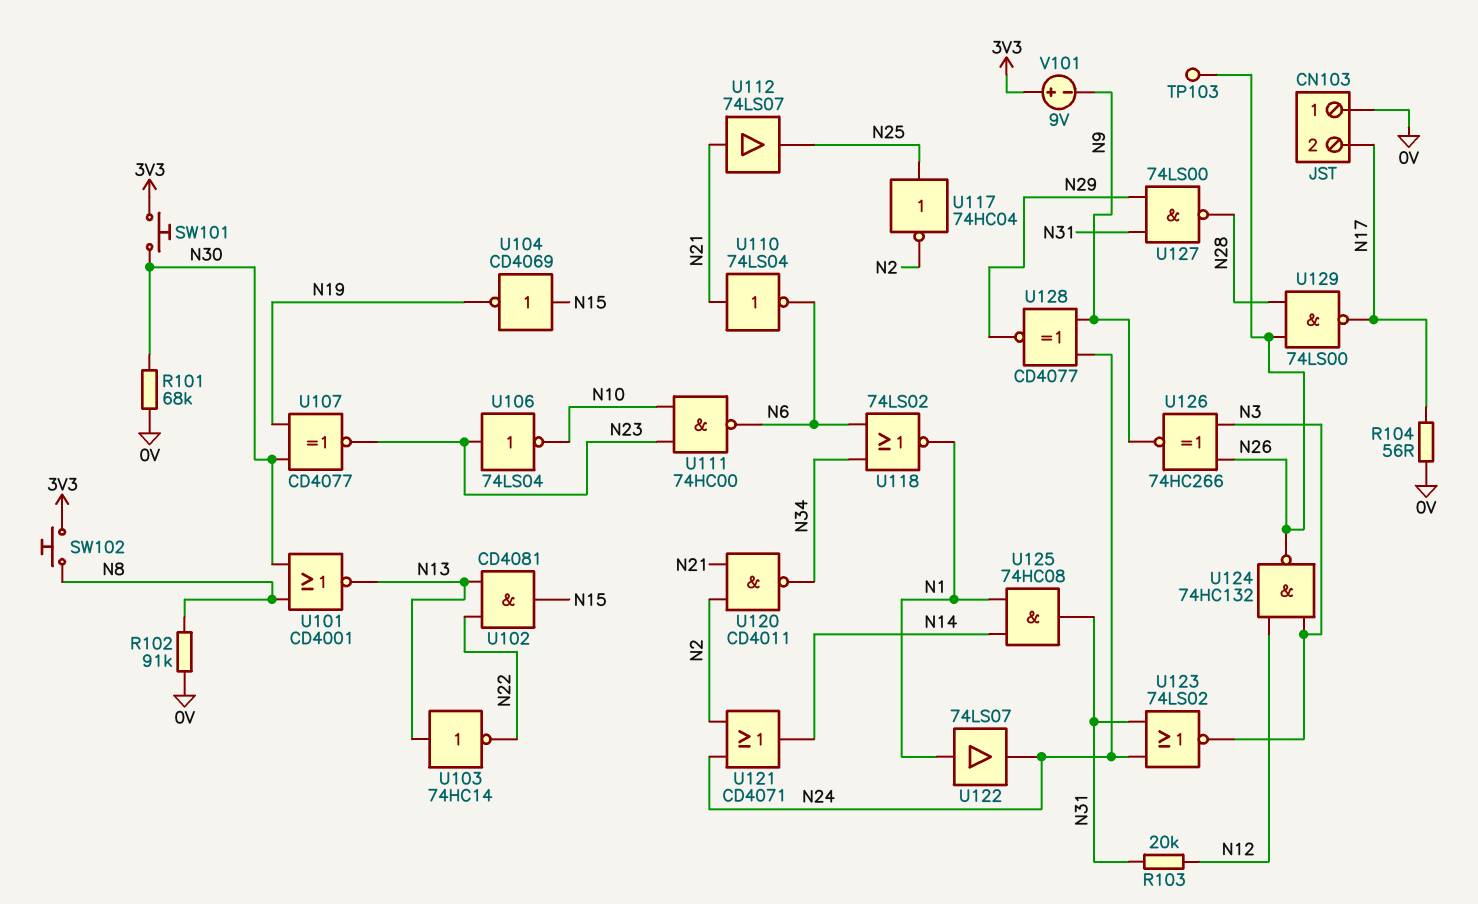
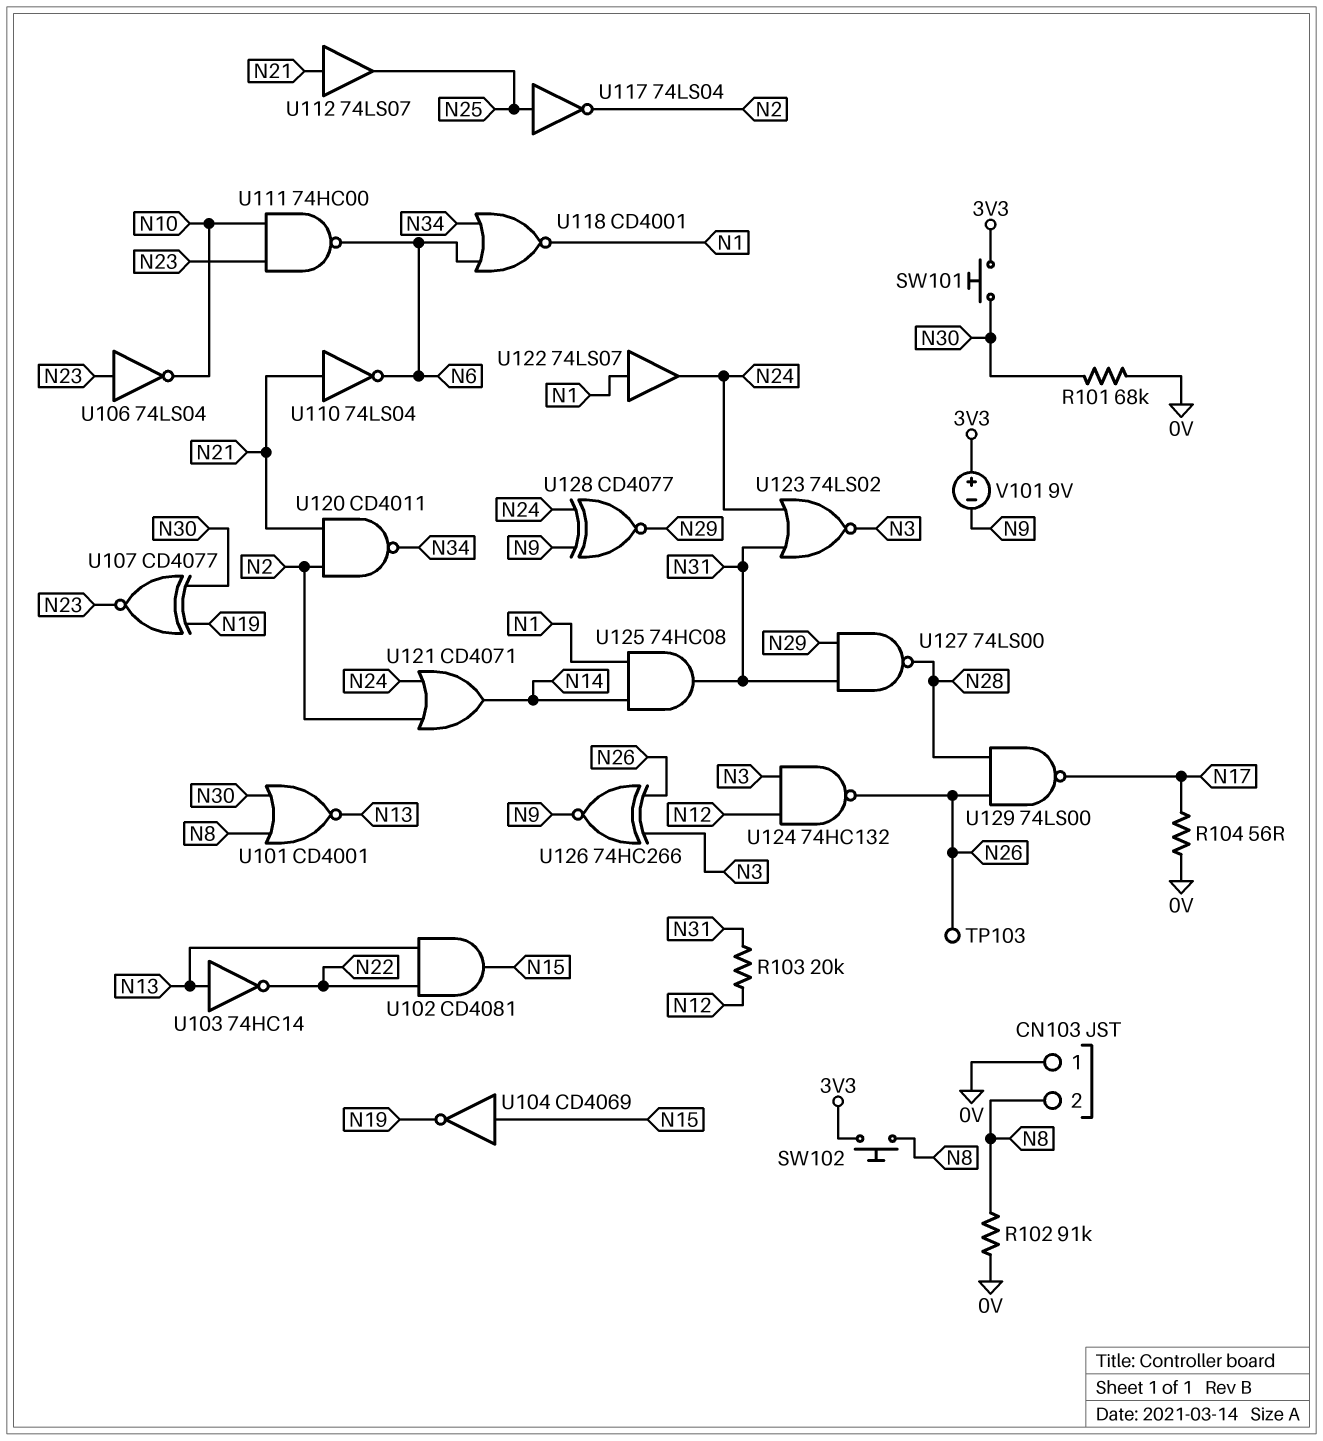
CN103 pin 2: N17 -> N8
U117: NOT 74HC04 (in N25, out N2) -> NOT 74LS04 (in N25, out N2)
U118: NOR 74LS02 (in N6, in N34, out N1) -> NOR CD4001 (in N6, in N34, out N1)

